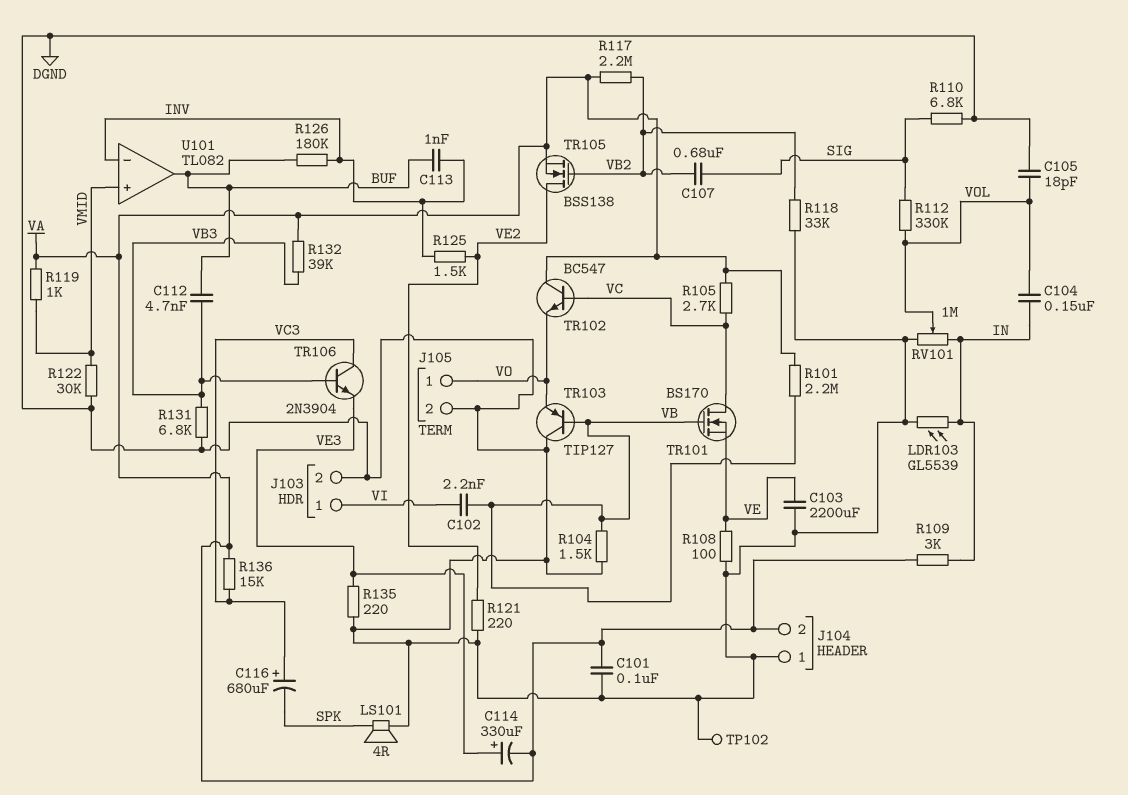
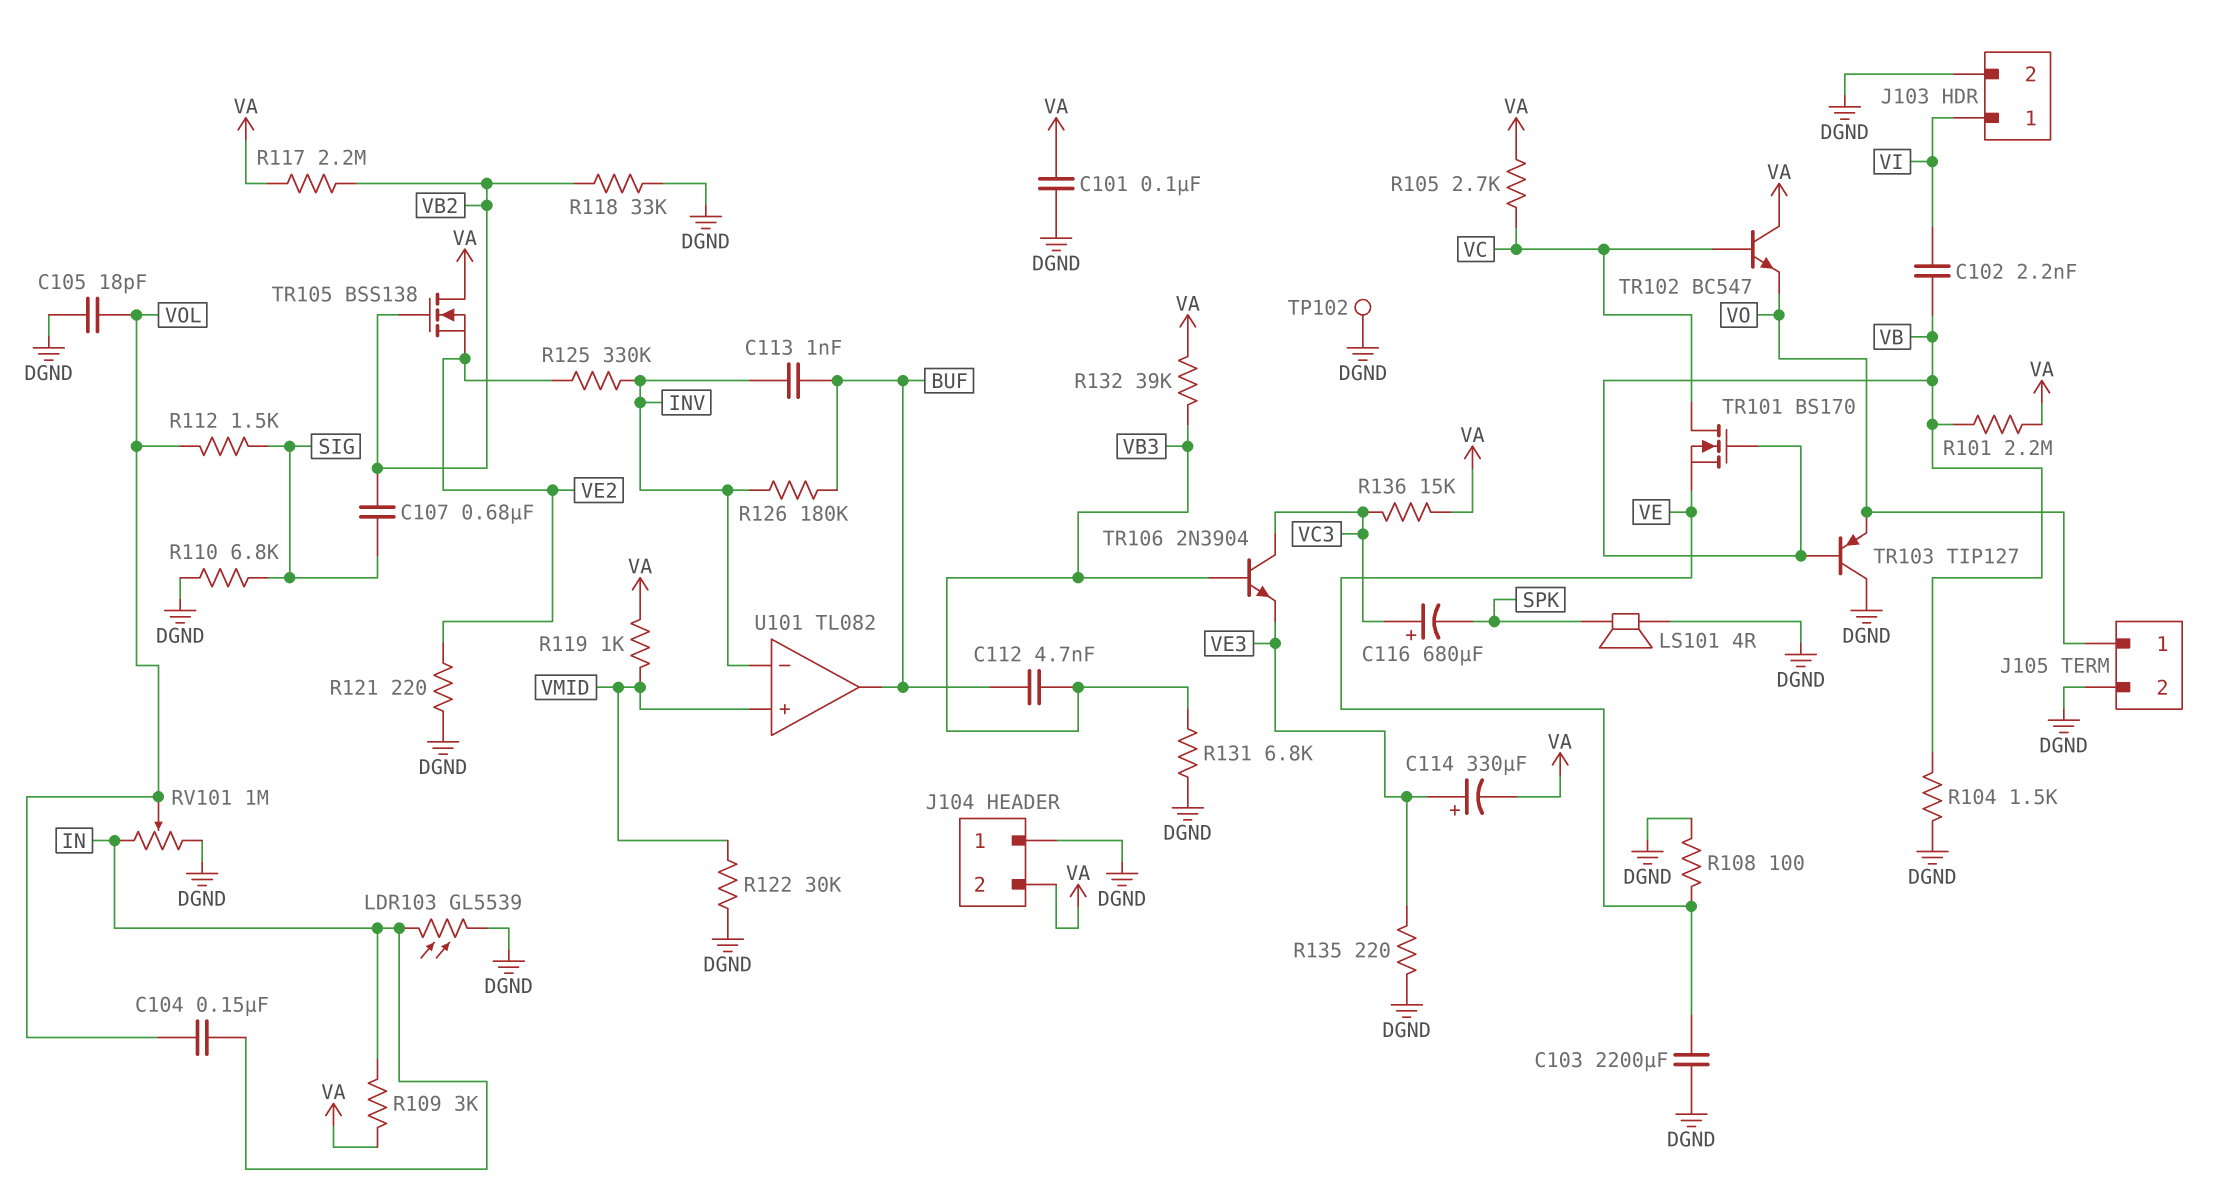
R112: 330k (SIG, VOL) -> 1.5k (SIG, VOL)
R125: 1.5k (INV, VE2) -> 330k (INV, VE2)
TR105: NMOS BSS138 (G VB2, D VE2, S VA) -> NMOS BSS138 (G VB2, D VA, S VE2)

